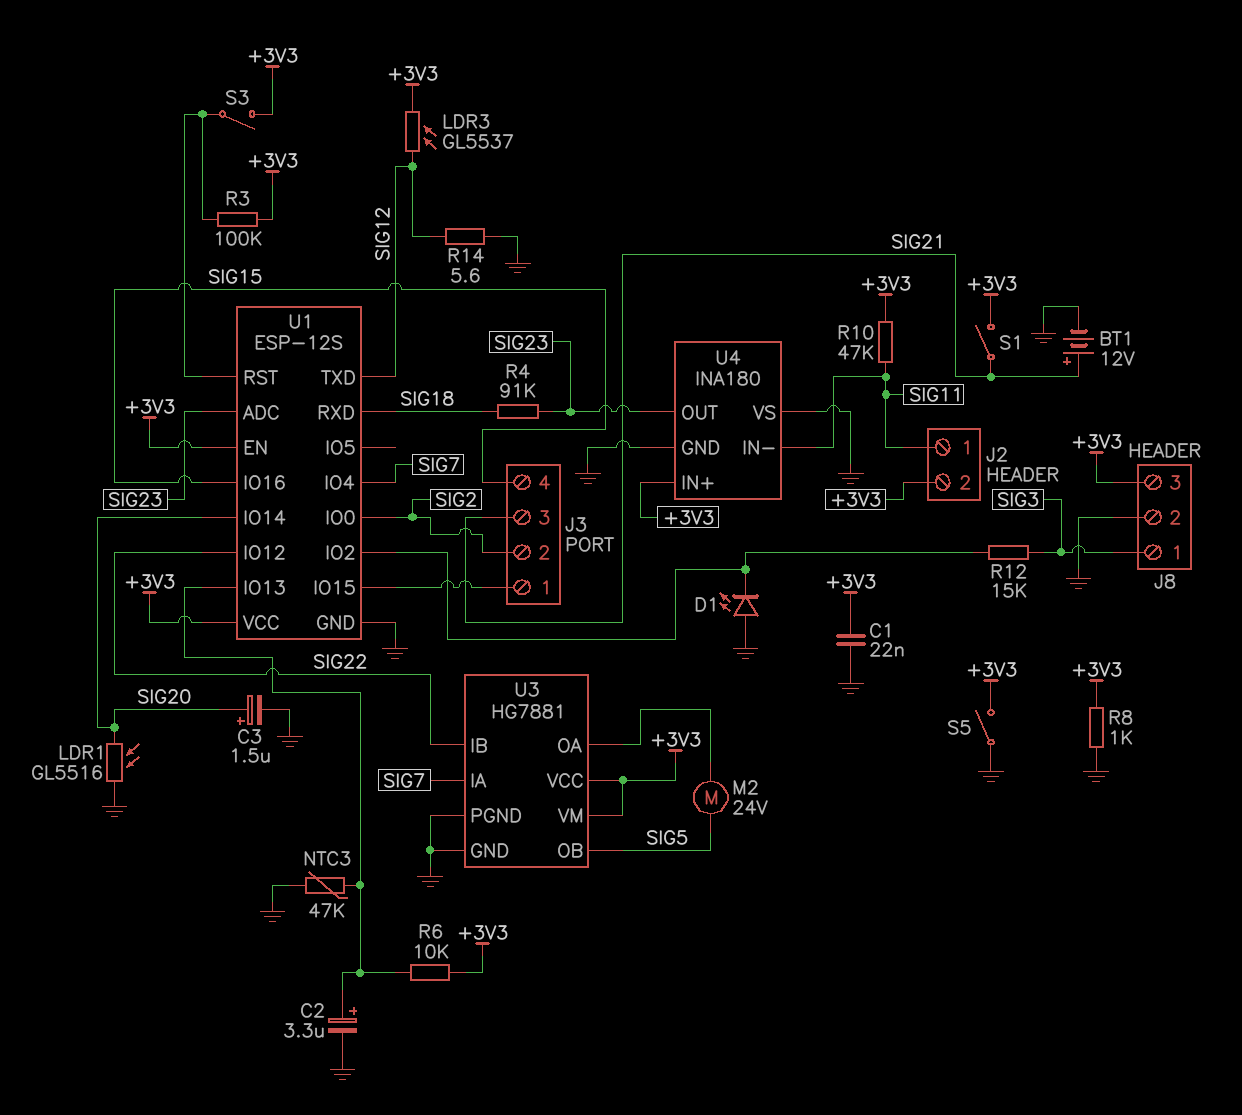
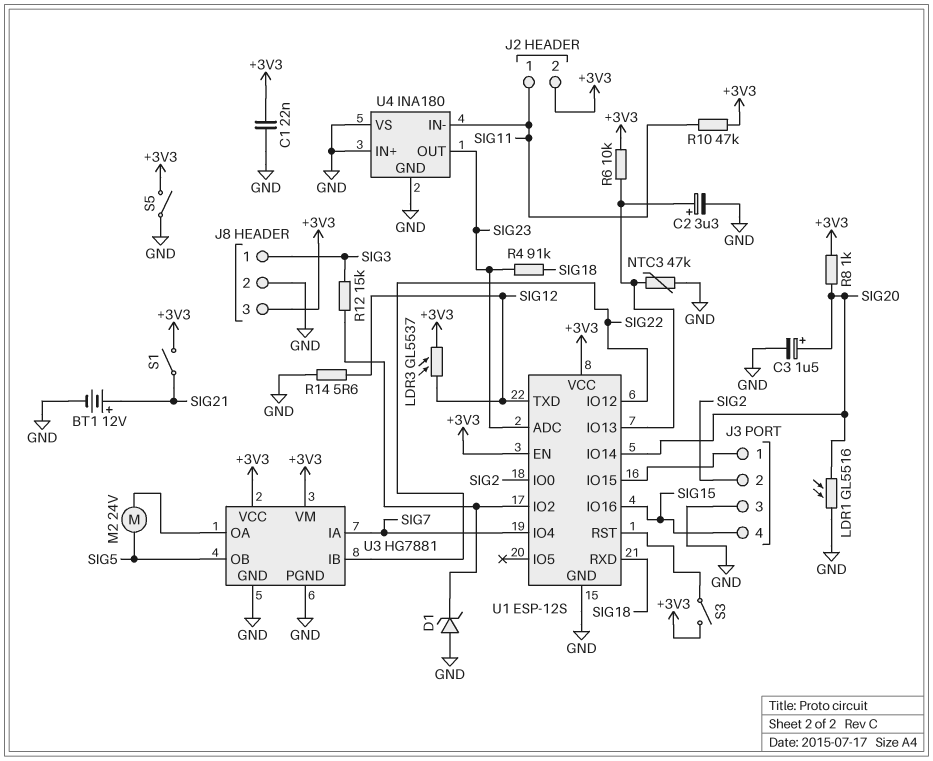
D1: LED (A GND, K U1/IO2) -> zener (A GND, K U1/IO2)
J3 pin 3: SIG21 -> GND
R3: 100k (+3V3, U1/RST) -> none
R8: 1k (+3V3, GND) -> 1k (+3V3, SIG20)
U4 pin IN+: +3V3 -> GND

